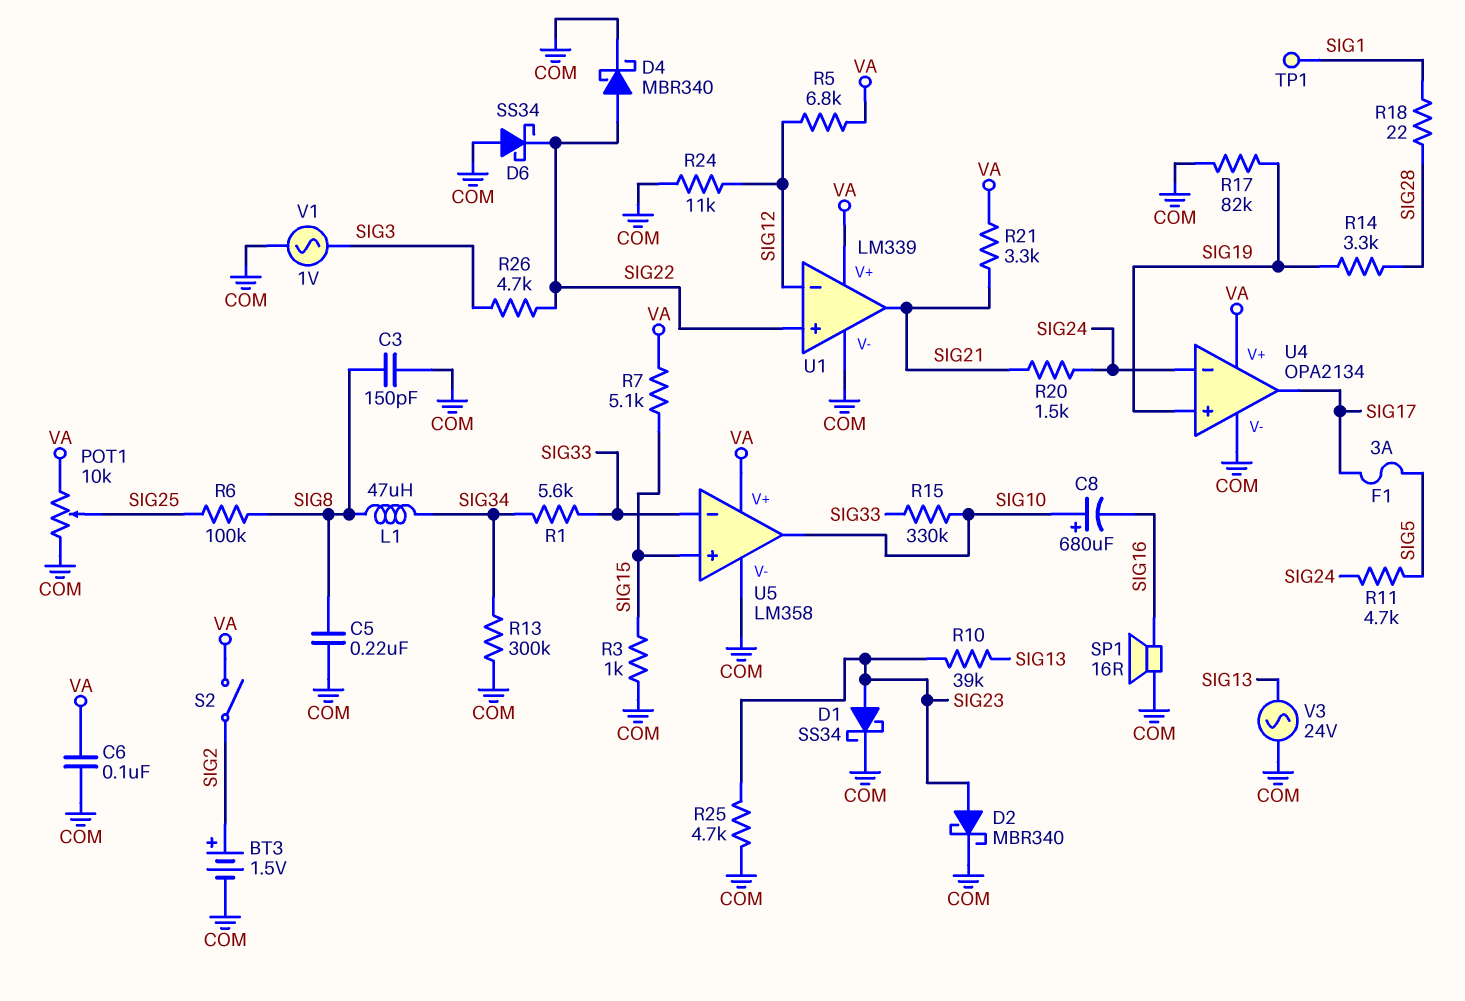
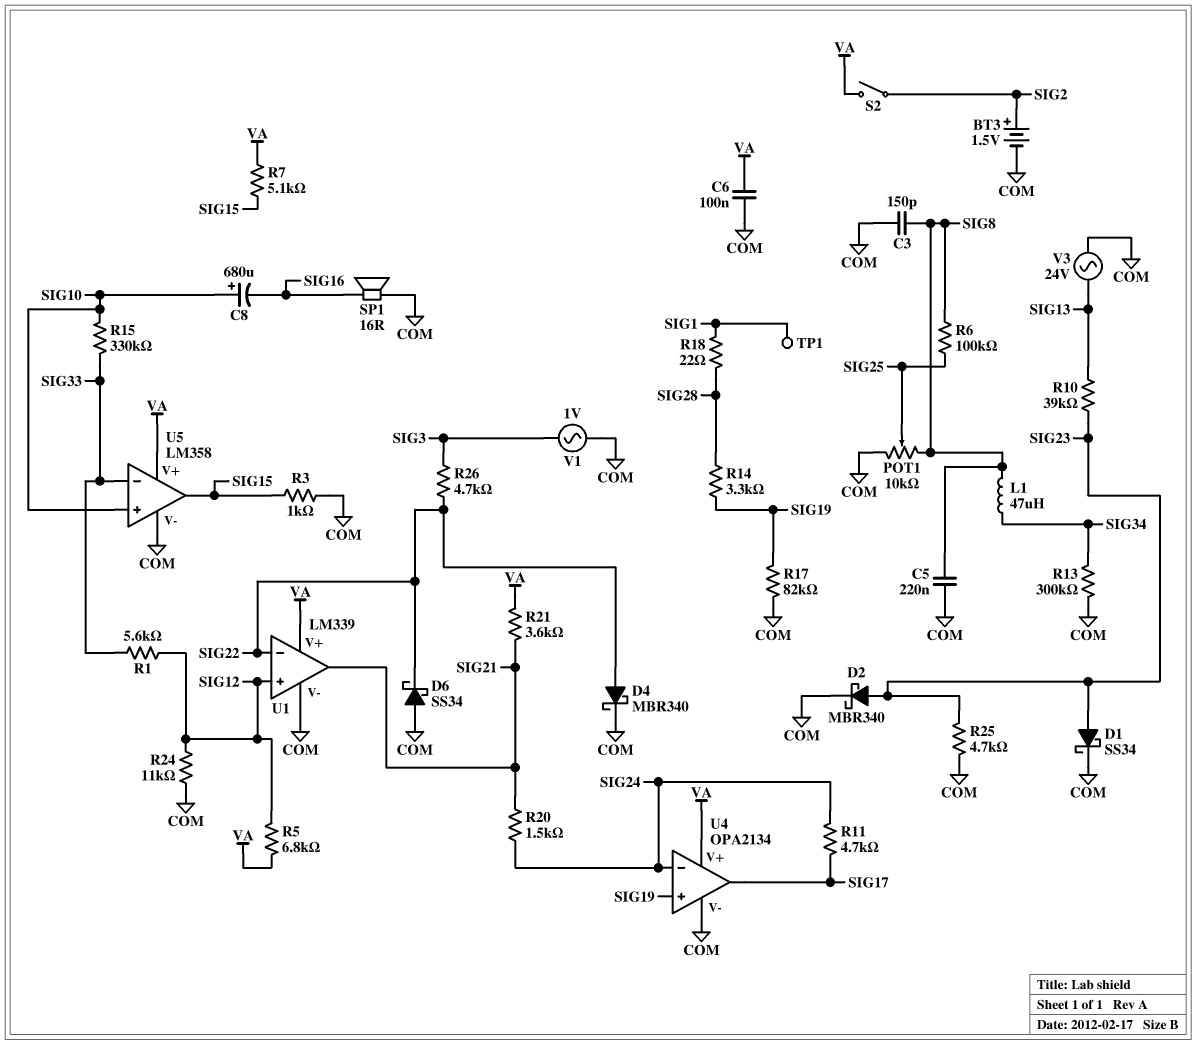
F1: 3A (SIG5, SIG17) -> none
POT1: 10k (COM, VA, wiper SIG25) -> 10k (COM, SIG8, wiper SIG25)
R1: 5.6k (SIG33, SIG34) -> 5.6k (SIG12, SIG33)
R11: 4.7k (SIG5, SIG24) -> 4.7k (SIG17, SIG24)
R21: 3.3k (SIG21, VA) -> 3.6k (SIG21, VA)
U1 pin in+: SIG22 -> SIG12
U1 pin in-: SIG12 -> SIG22
U5 pin in+: SIG15 -> SIG10
U5 pin out: SIG10 -> SIG15

